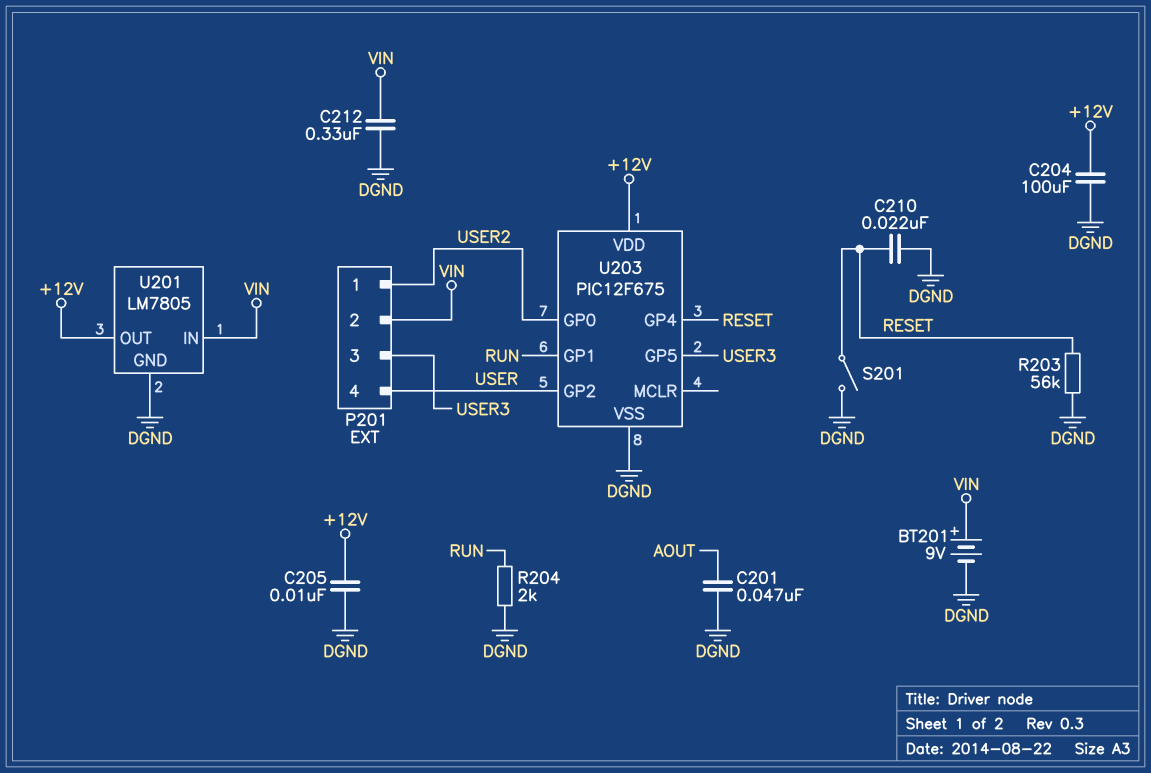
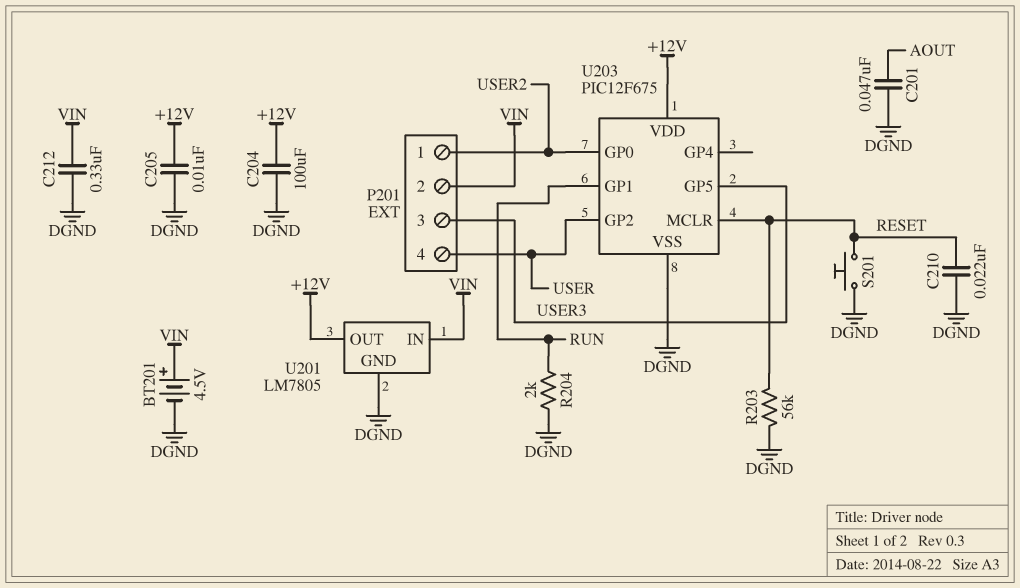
BT201: 9V (plus VIN, minus DGND) -> 4.5V (plus VIN, minus DGND)
S201: switch (DGND, RESET) -> button (DGND, RESET)
U203 pin GP4: RESET -> none
U203 pin MCLR: none -> RESET

